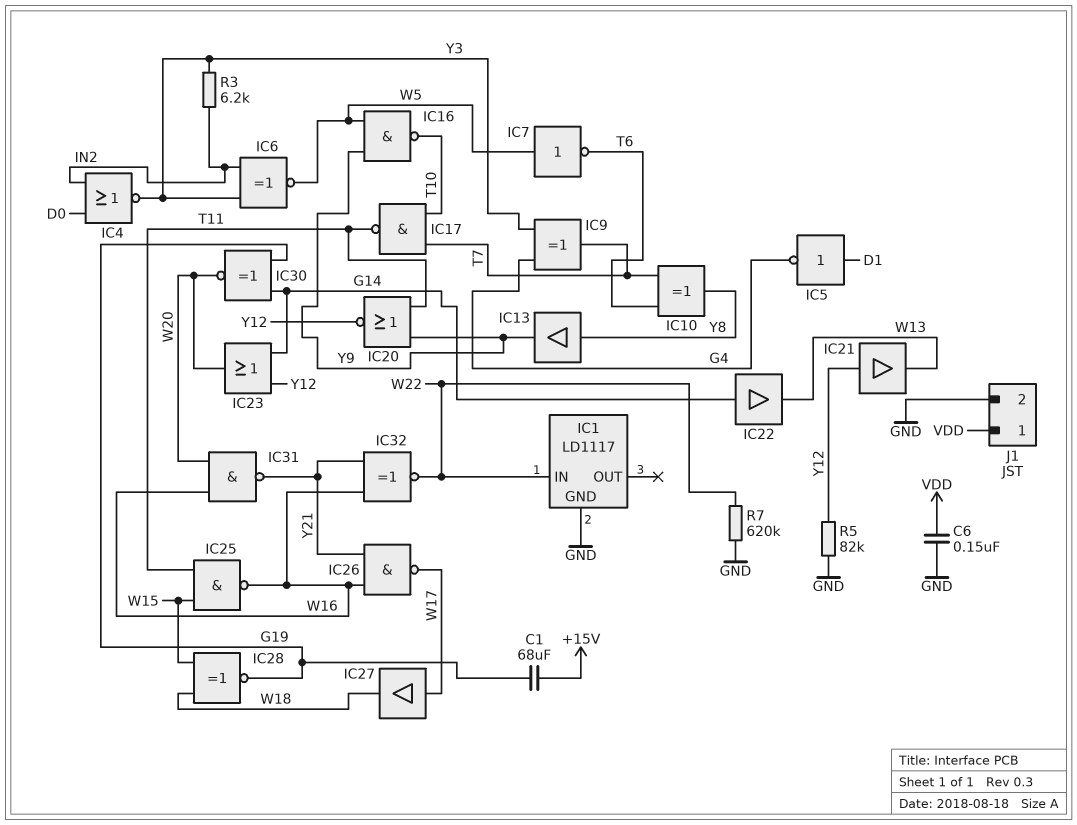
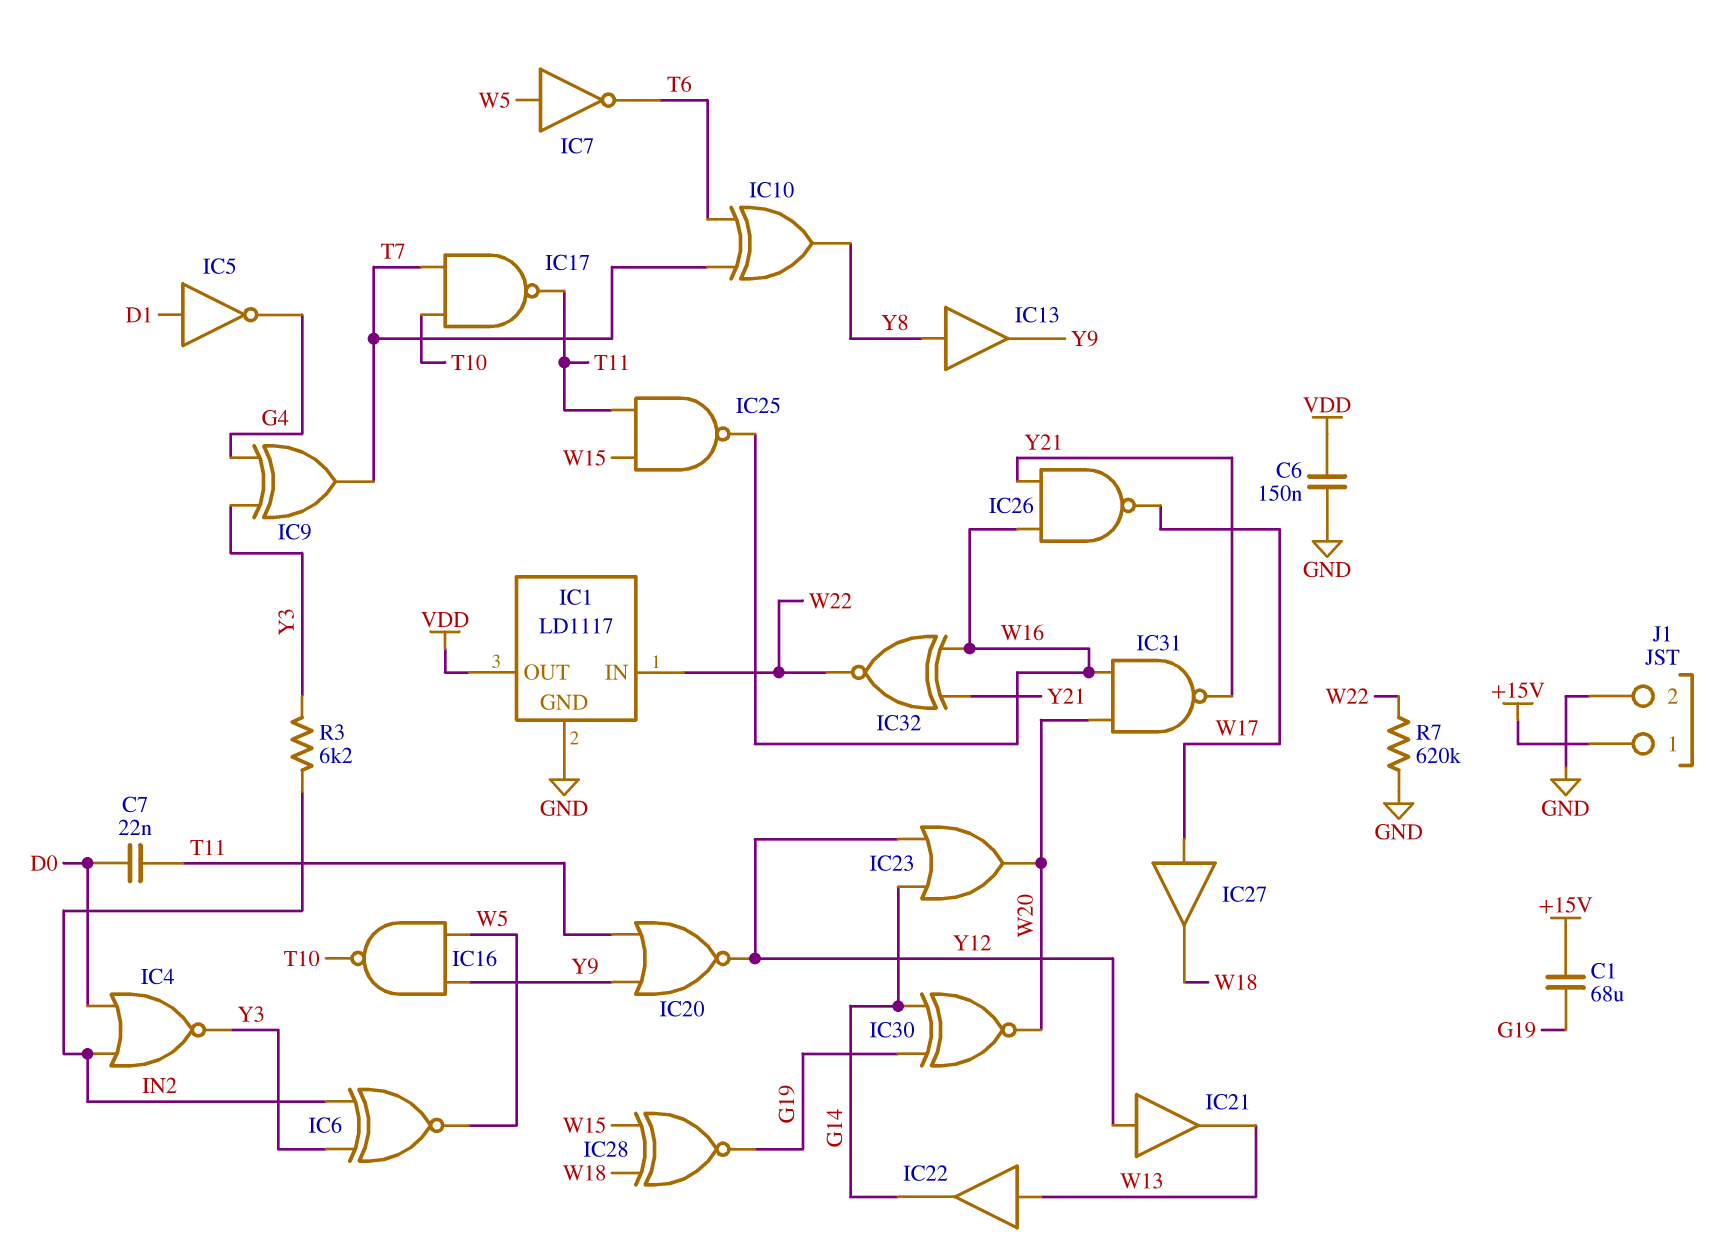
C7: none -> 22nF (D0, T11)
IC1 pin OUT: none -> VDD
IC22: buffer (in G14, out W13) -> buffer (in W13, out G14)
J1 pin 1: VDD -> +15V
R5: 82k (GND, Y12) -> none

